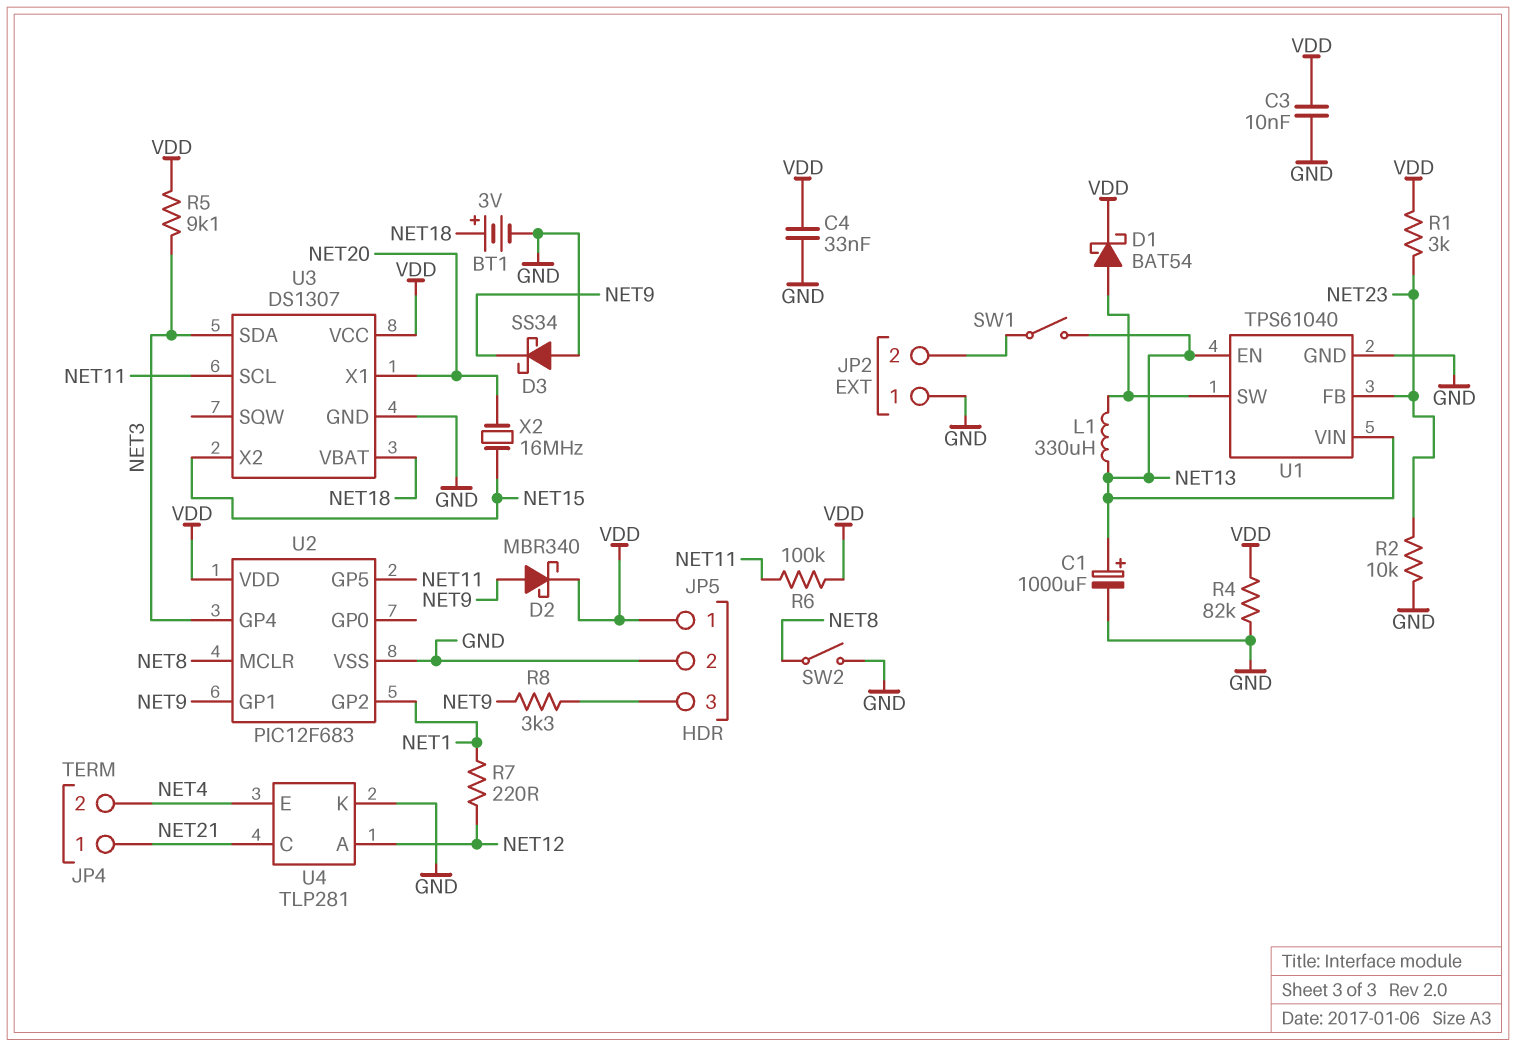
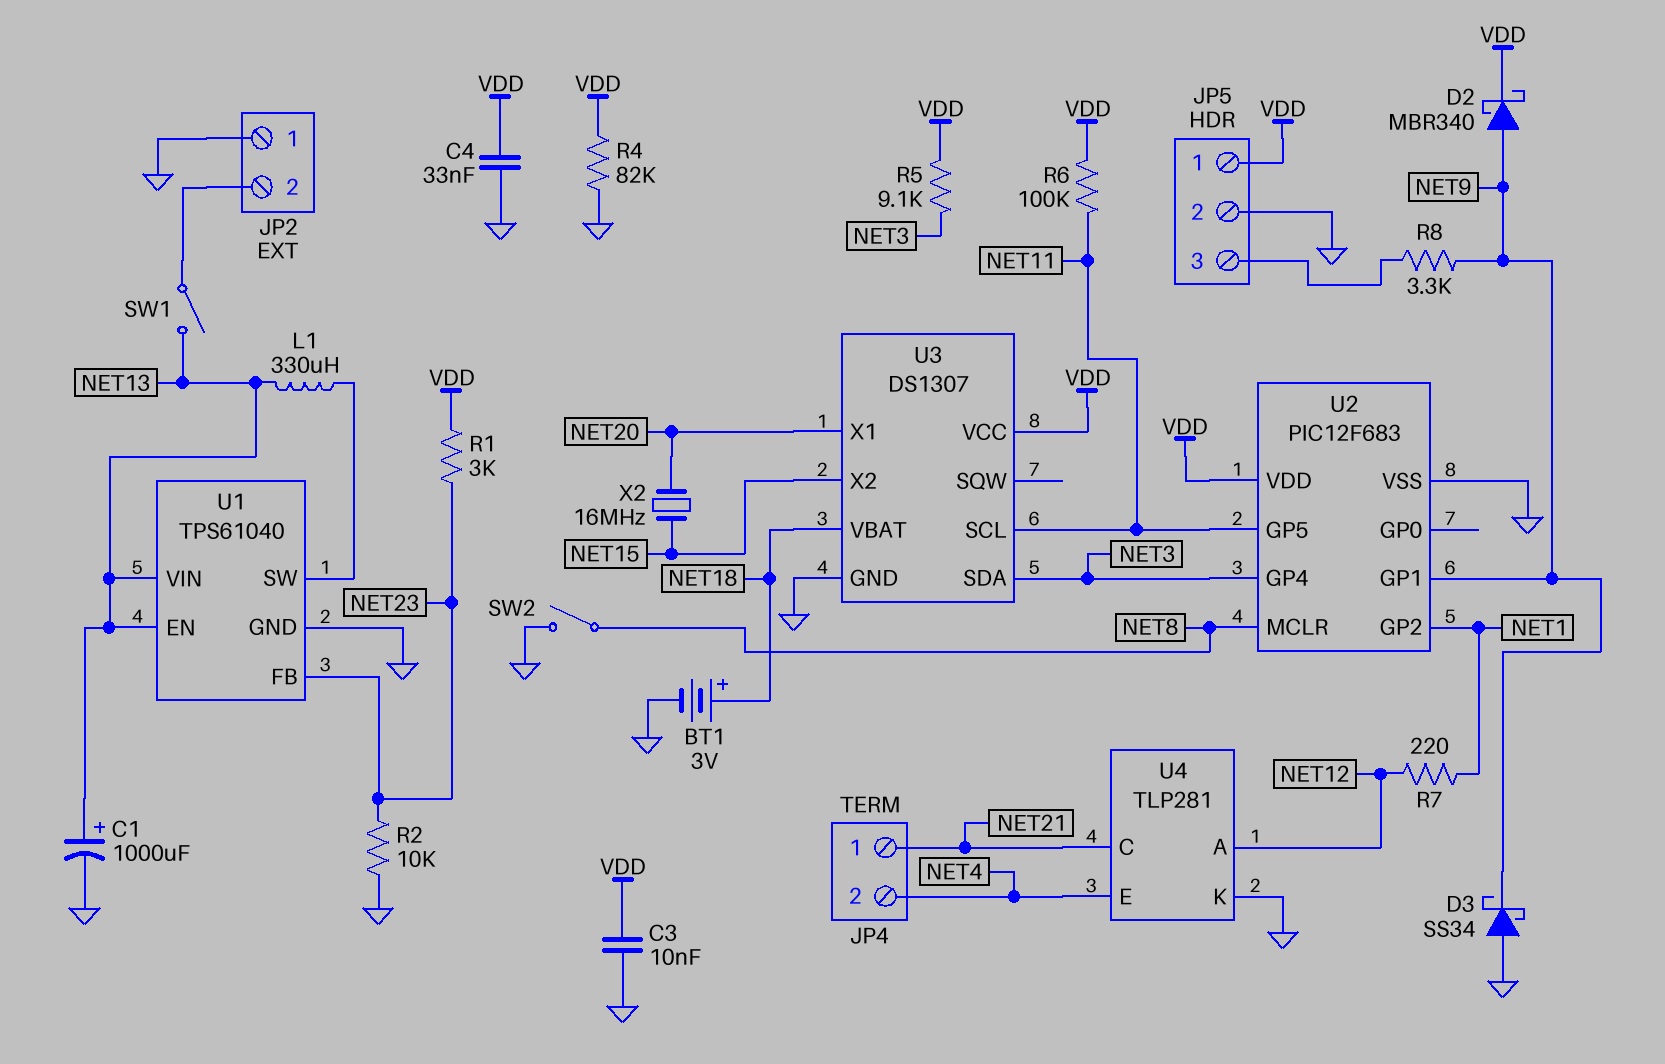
D1: schottky BAT54 (A U1/SW, K VDD) -> none

